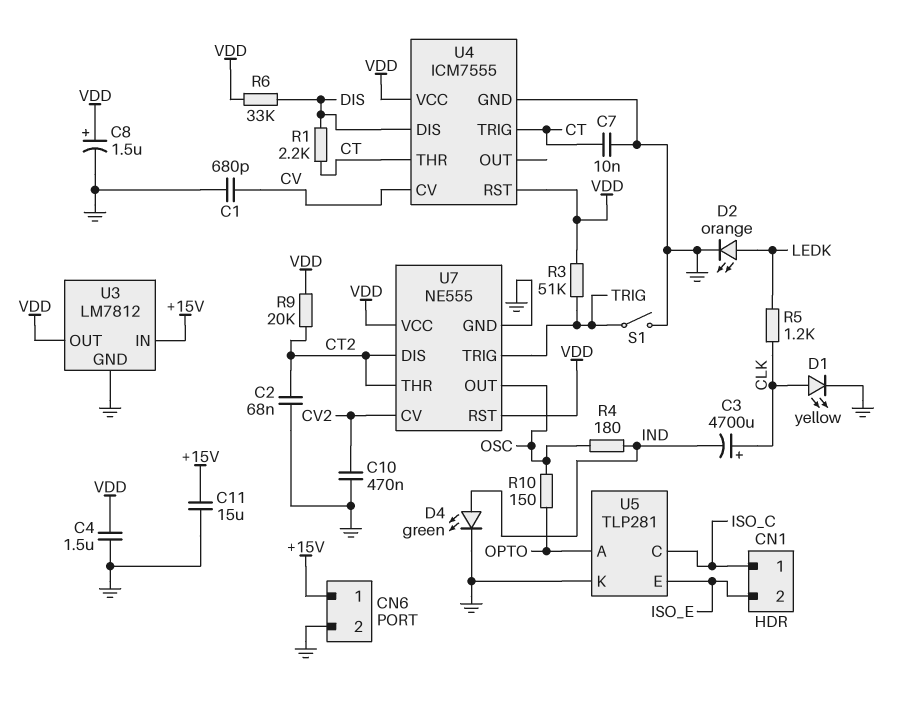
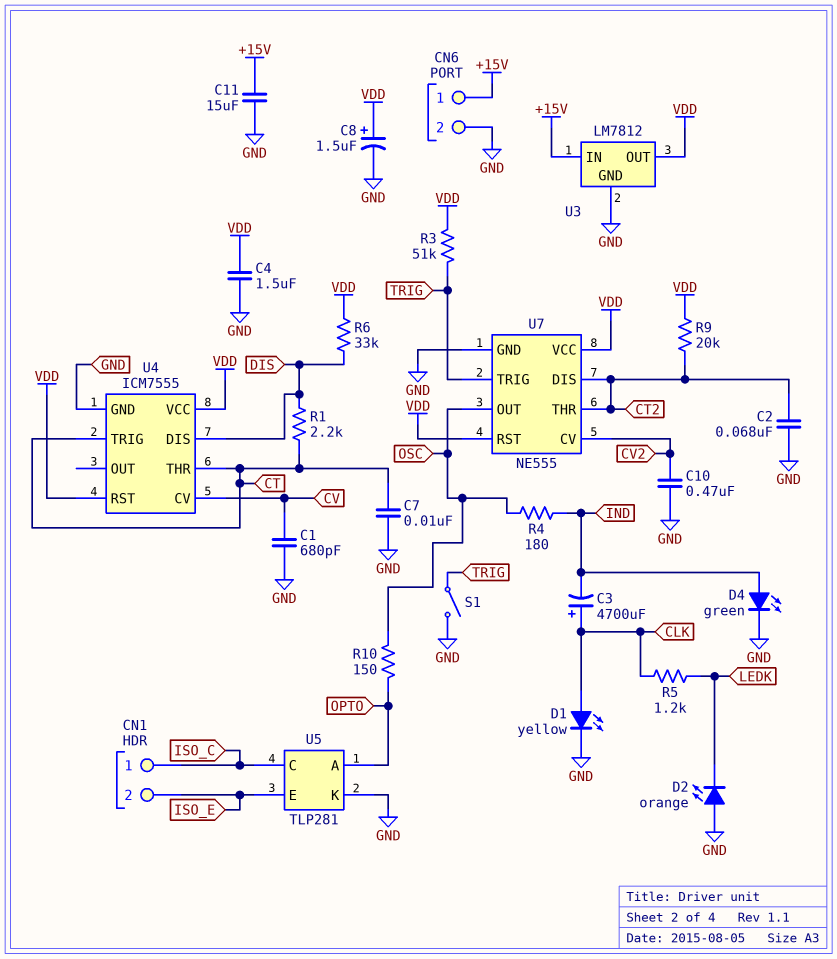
D2: LED orange (A LEDK, K GND) -> LED orange (A GND, K LEDK)

